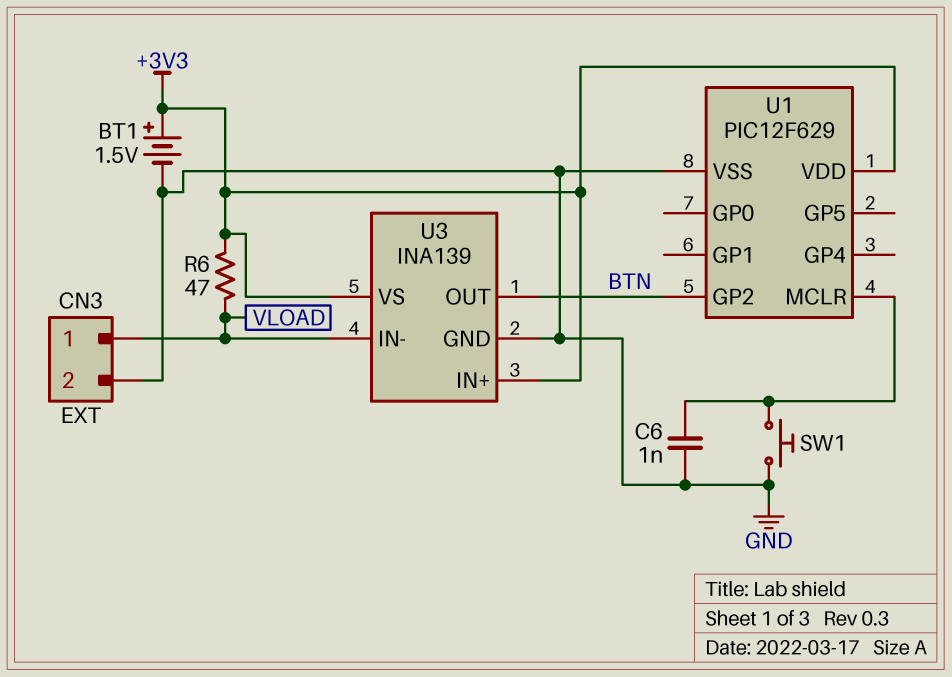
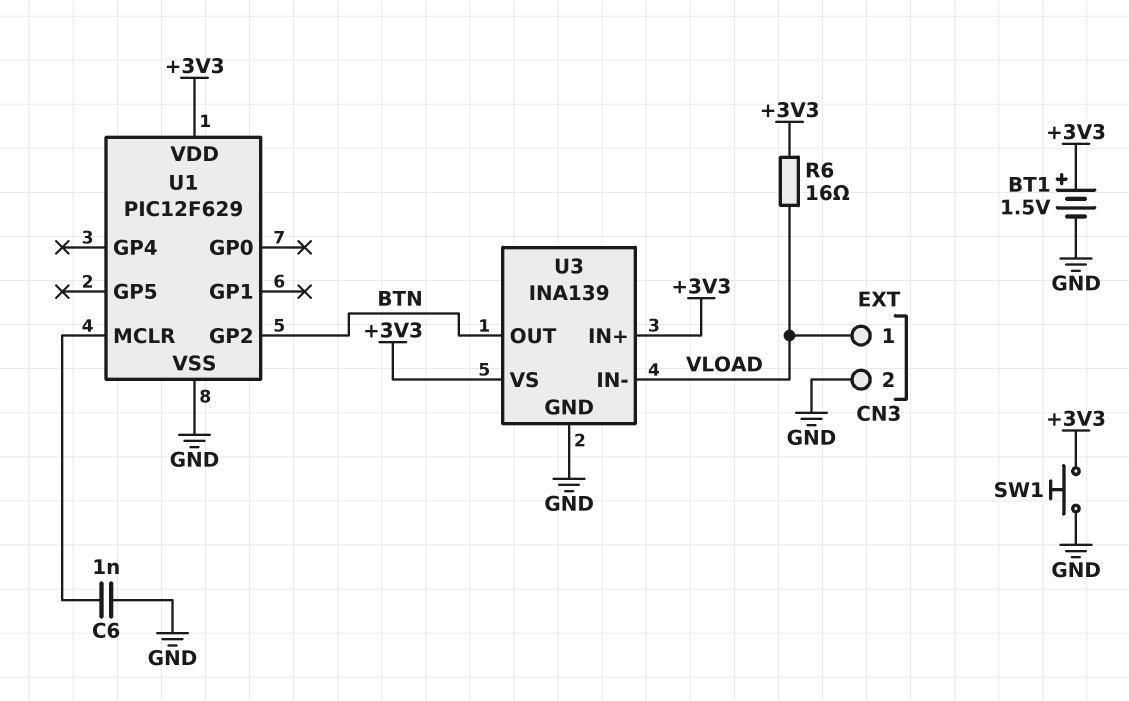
R6: 47 (+3V3, VLOAD) -> 16 (+3V3, VLOAD)
SW1: button (GND, U1/MCLR) -> button (+3V3, GND)

